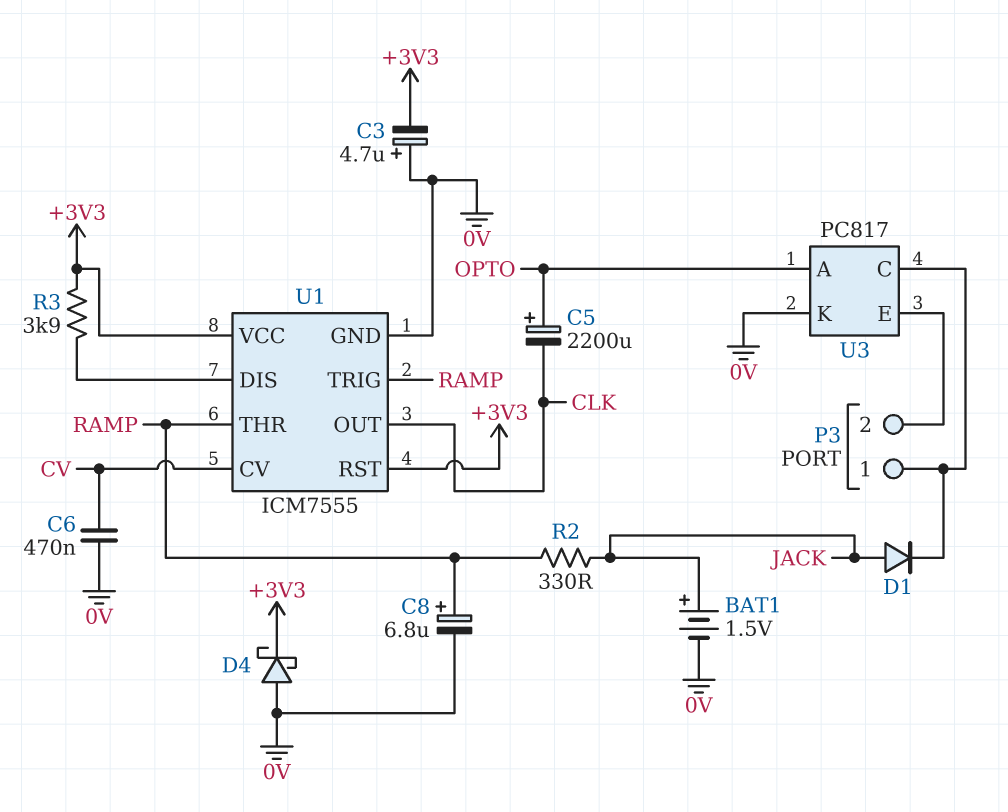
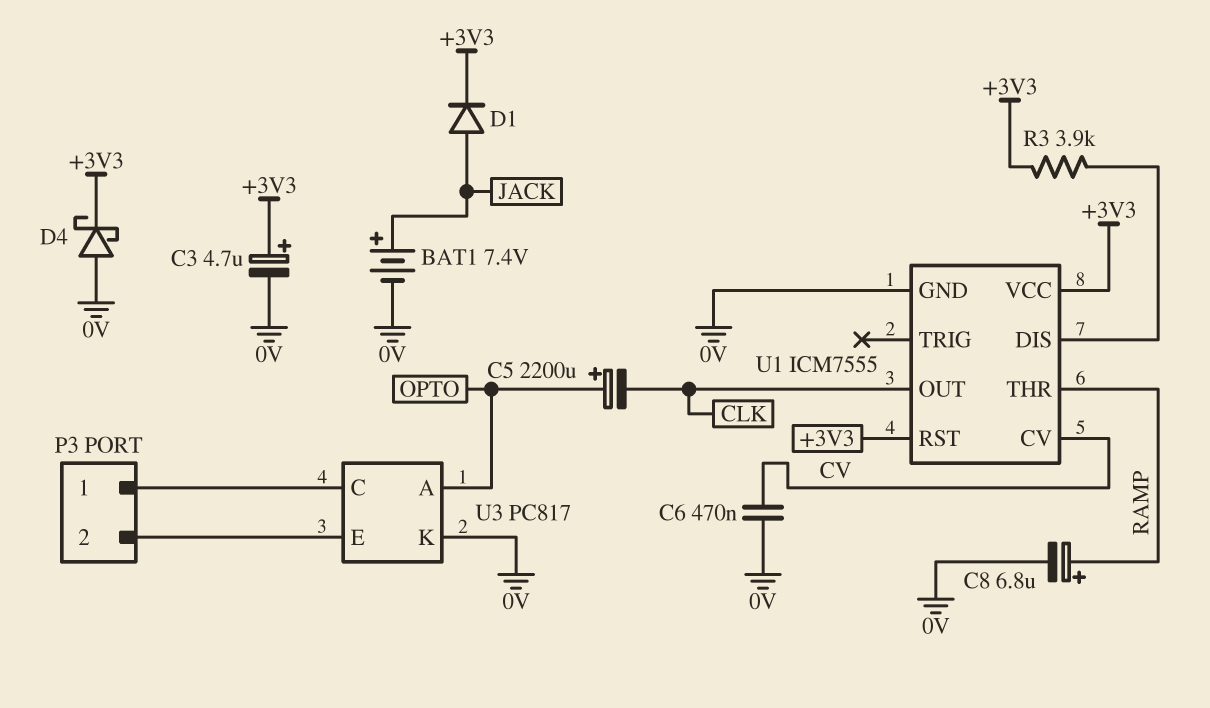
BAT1: 1.5V (plus JACK, minus 0V) -> 7.4V (plus JACK, minus 0V)
C3: 4.7uF (plus 0V, minus +3V3) -> 4.7uF (plus +3V3, minus 0V)
D1: diode (A JACK, K P3/1) -> diode (A JACK, K +3V3)
R2: 330 (JACK, RAMP) -> none
U1 pin TRIG: RAMP -> none

